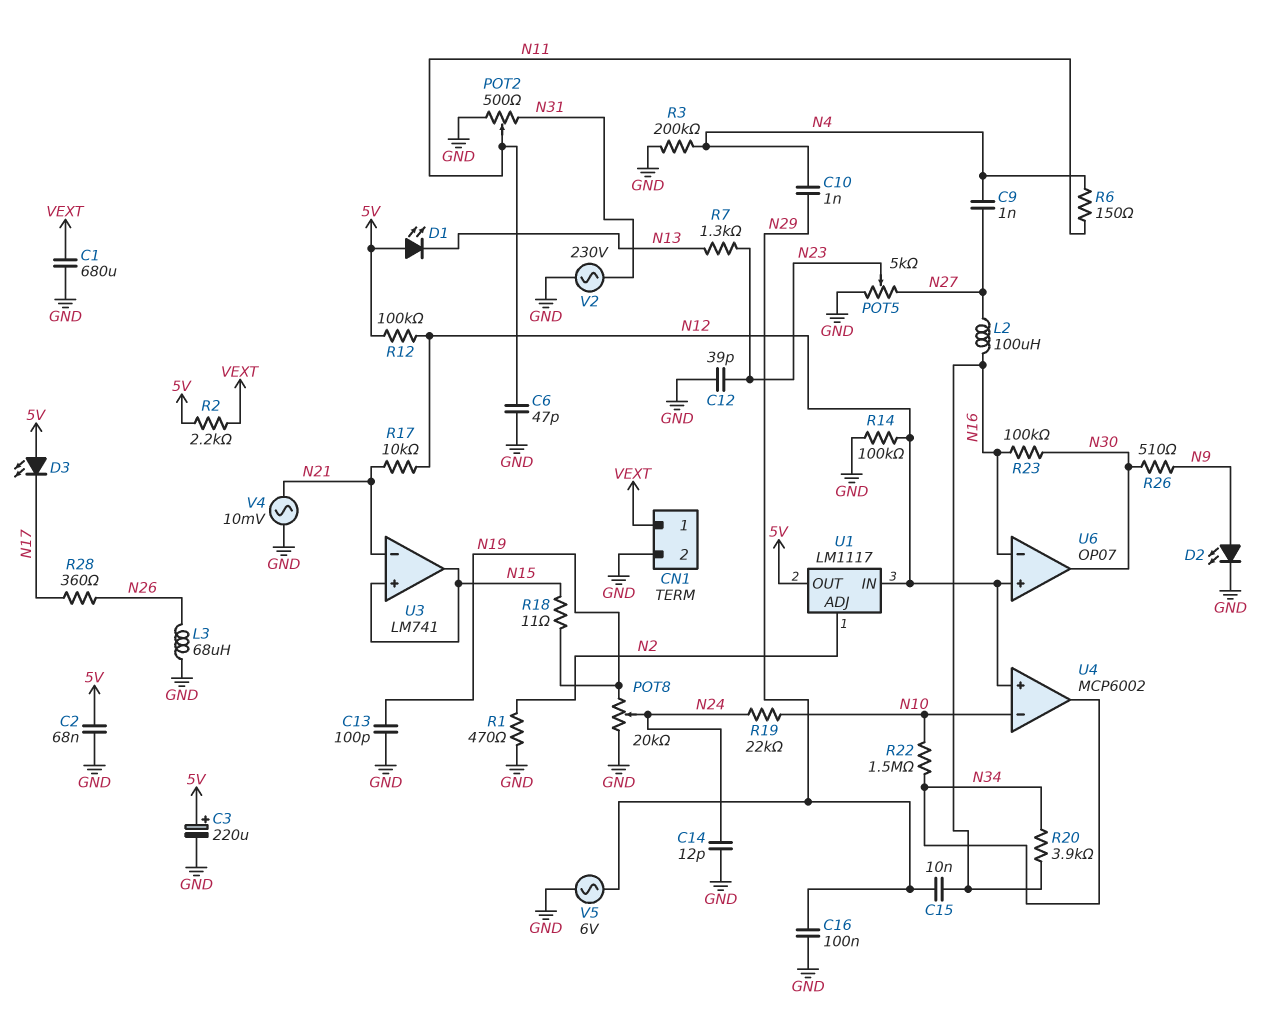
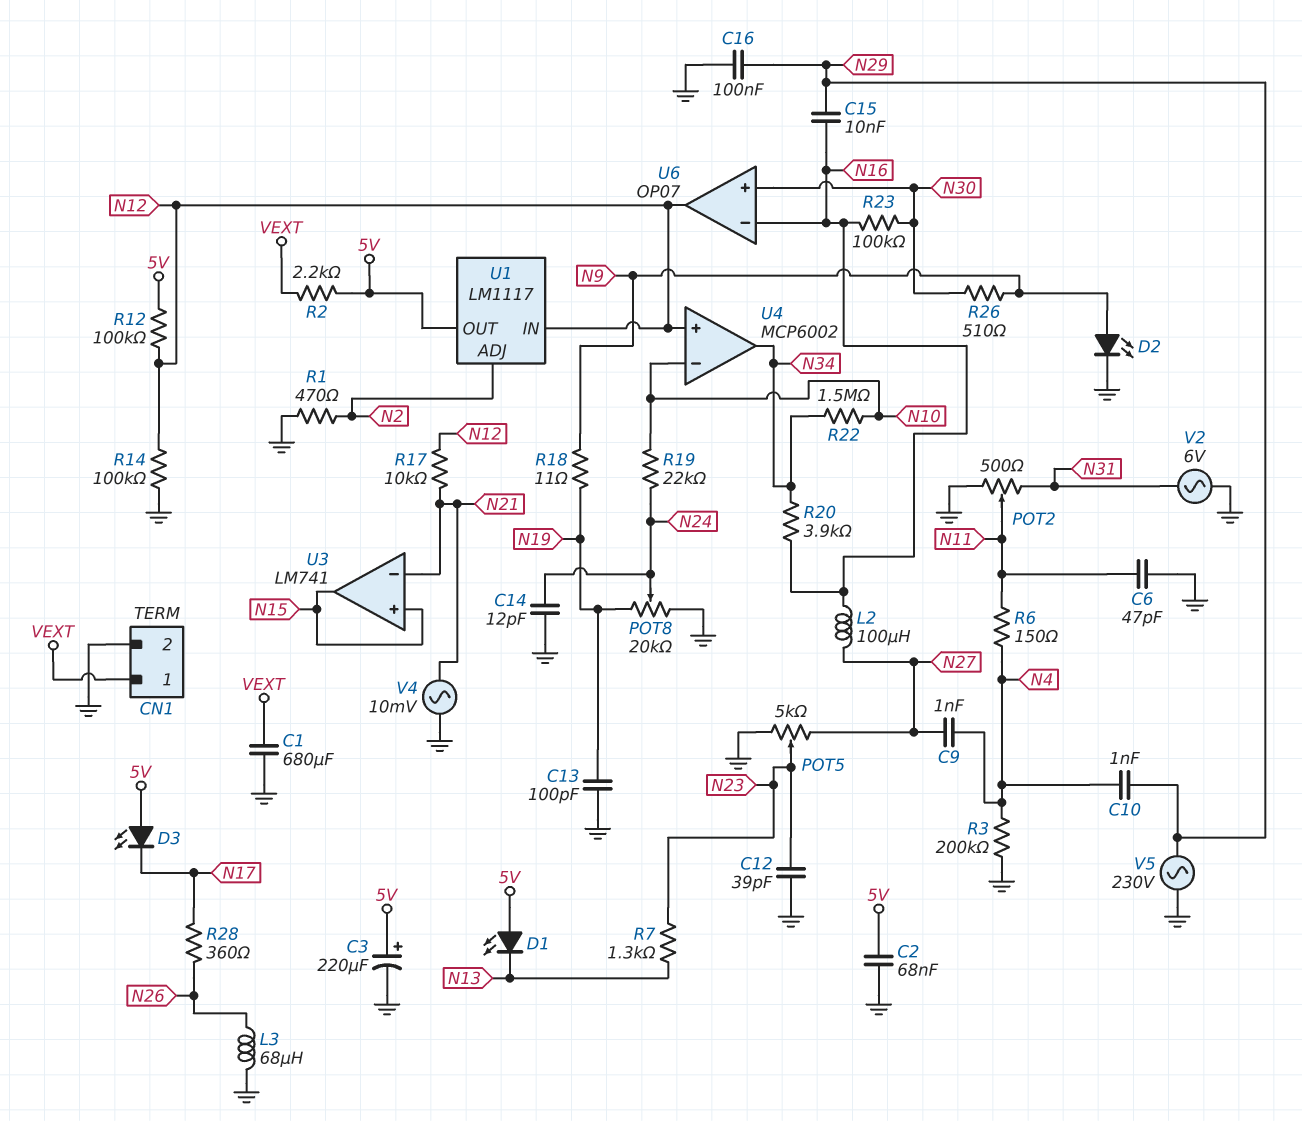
R18: 11 (N15, N19) -> 11 (N9, N19)
U6 pin in+: N12 -> N30
U6 pin out: N30 -> N12
V2: AC 230V (GND, N31) -> AC 6V (GND, N31)
V5: AC 6V (GND, N29) -> AC 230V (GND, N29)

